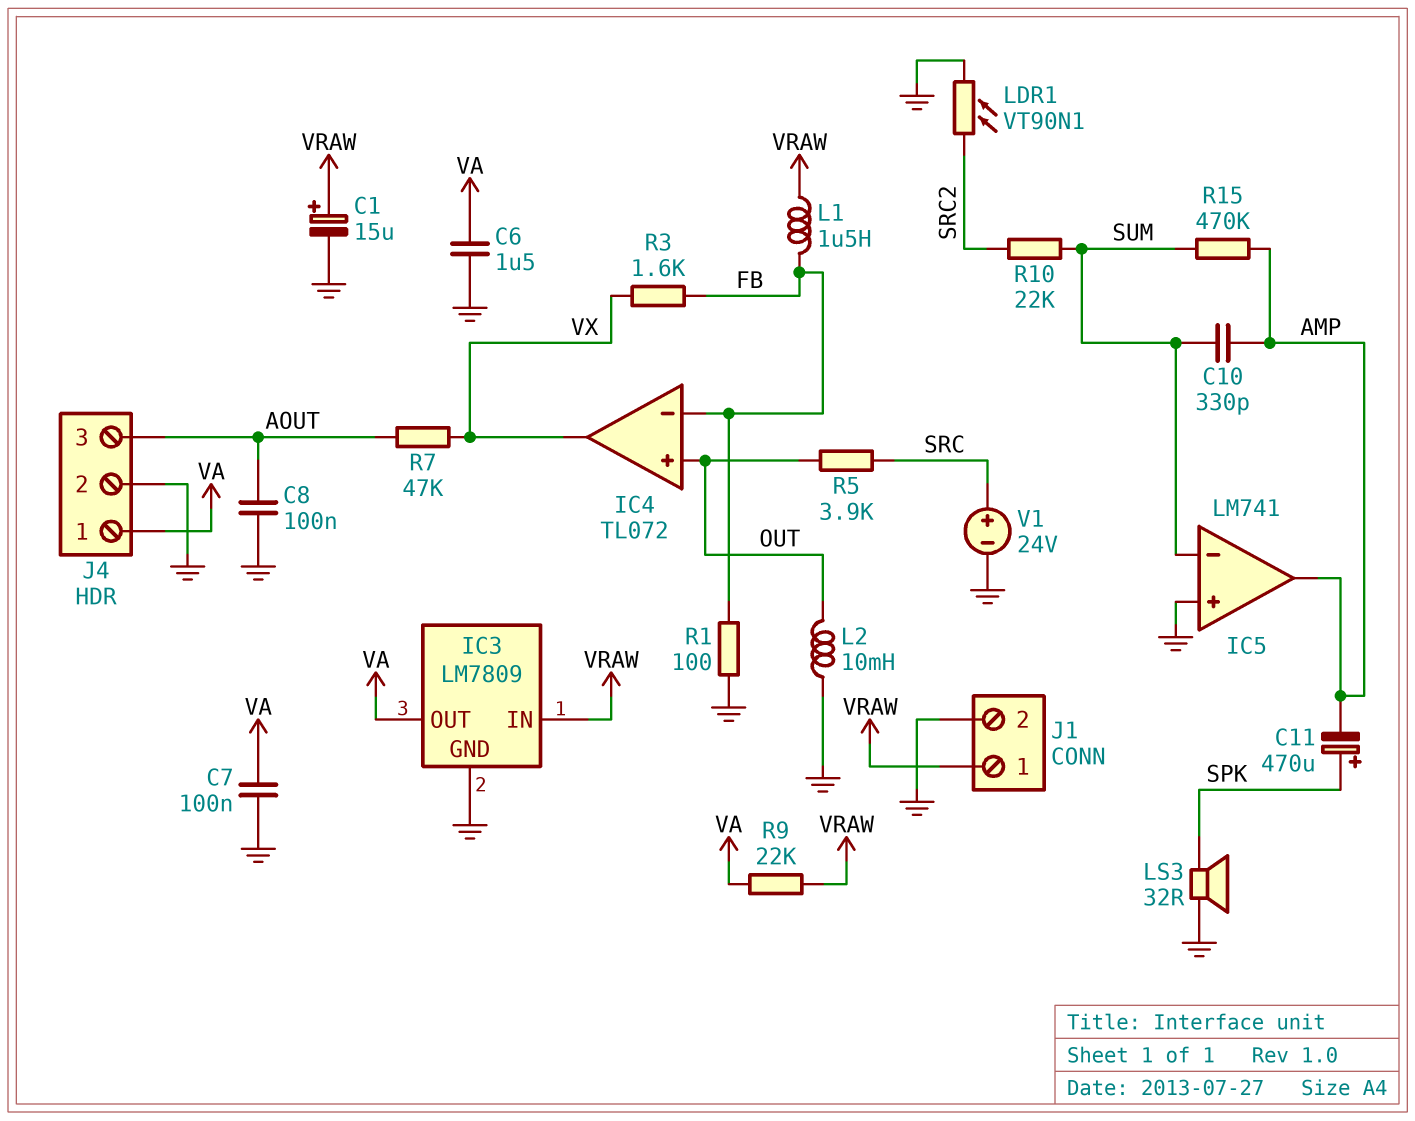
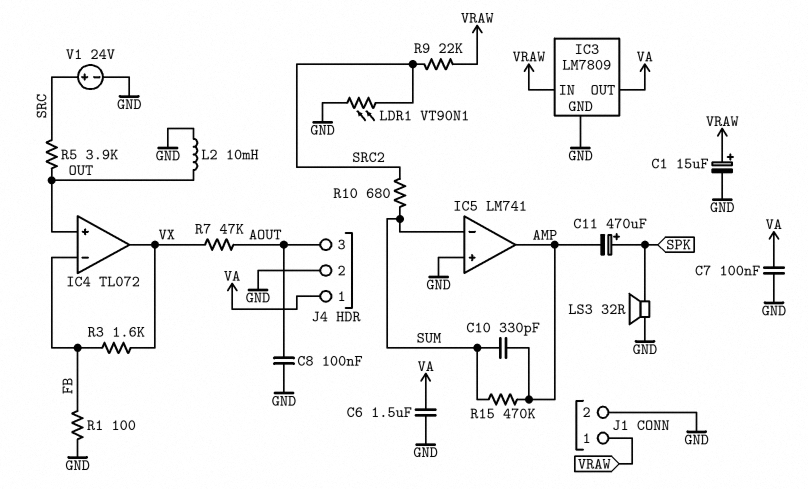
L1: 1.5uH (FB, VRAW) -> none
R9: 22k (VA, VRAW) -> 22k (SRC2, VRAW)
R10: 22k (SRC2, SUM) -> 680 (SRC2, SUM)

